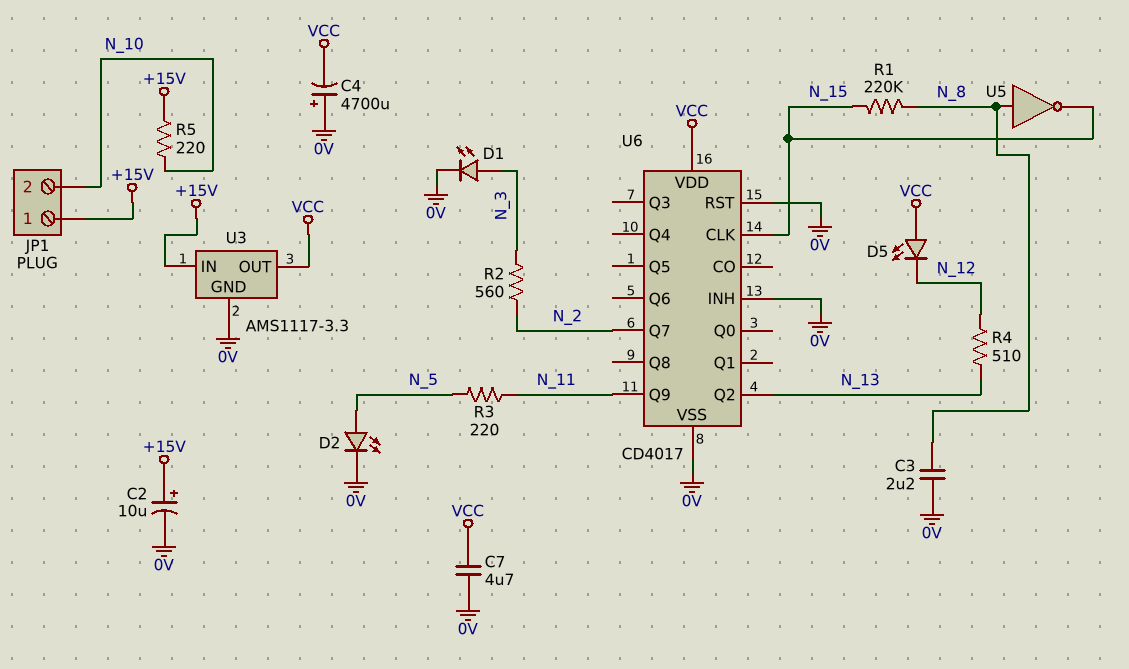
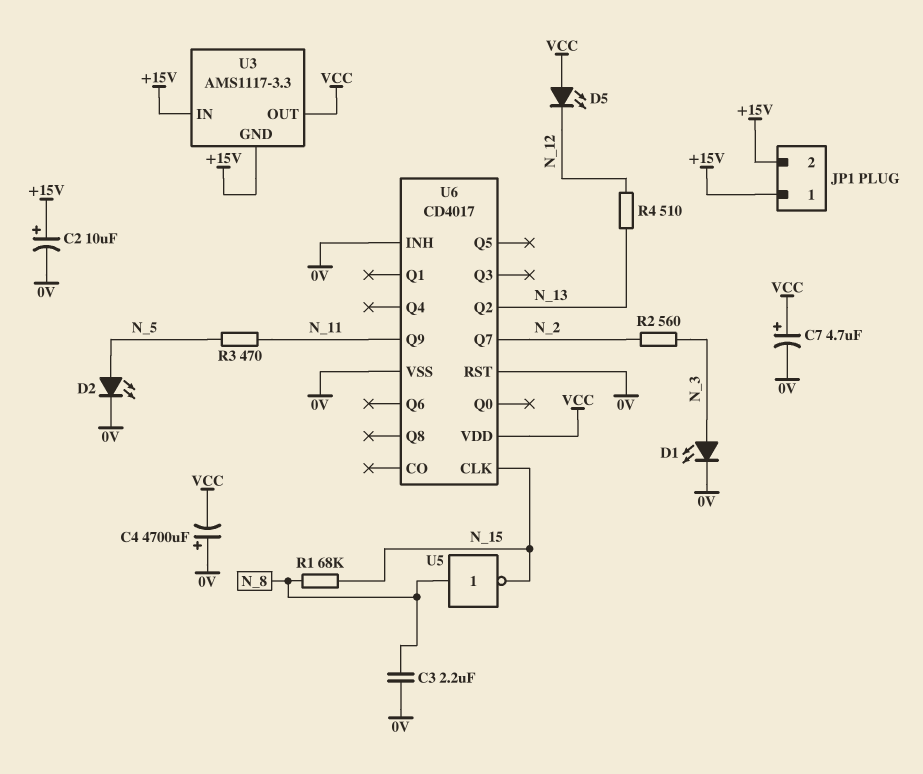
C7: 4.7uF (0V, VCC) -> 4.7uF (plus VCC, minus 0V)
JP1 pin 2: N_10 -> +15V
R1: 220k (N_8, N_15) -> 68k (N_8, N_15)
R3: 220 (N_5, N_11) -> 470 (N_5, N_11)
R5: 220 (+15V, N_10) -> none
U3 pin GND: 0V -> +15V

